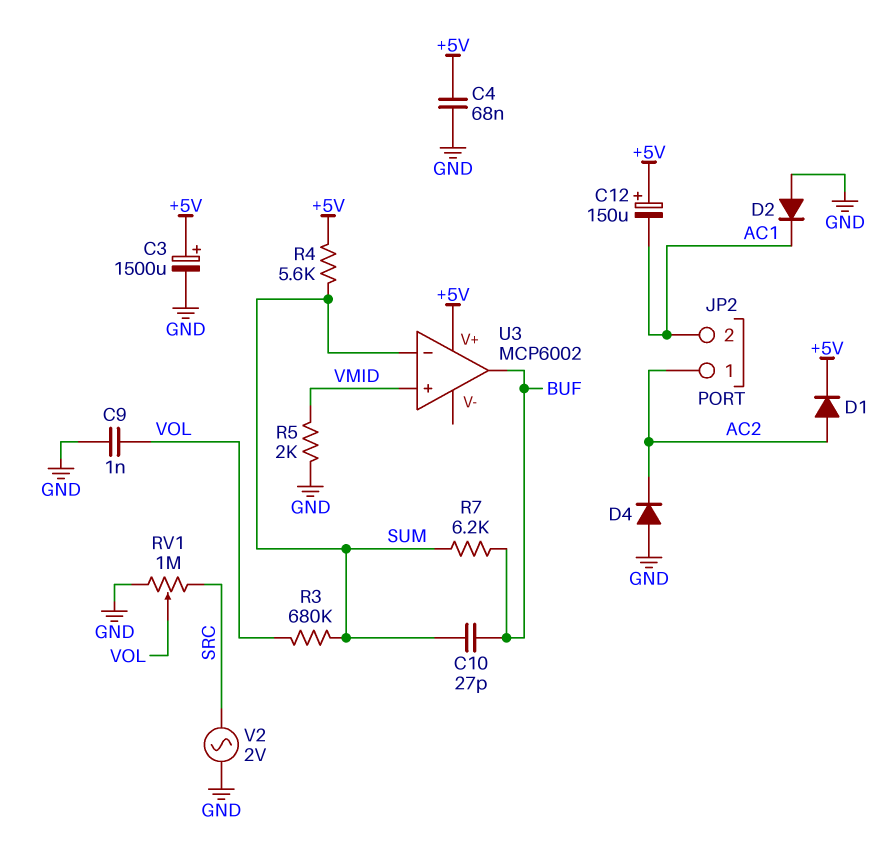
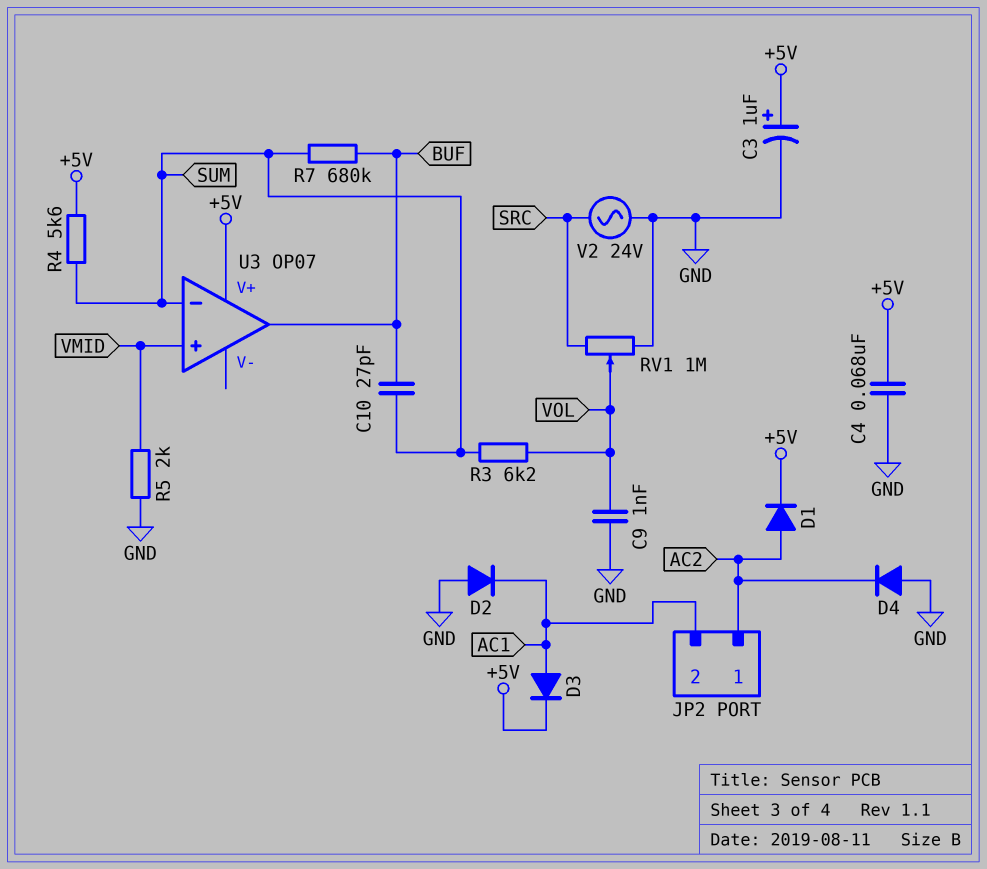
C3: 1500uF (plus +5V, minus GND) -> 1uF (plus +5V, minus GND)
C12: 150uF (plus +5V, minus AC1) -> none
D3: none -> diode (A AC1, K +5V)
R3: 680k (SUM, VOL) -> 6.2k (SUM, VOL)
R7: 6.2k (BUF, SUM) -> 680k (BUF, SUM)
U3: MCP6002 -> OP07
V2: AC 2V (GND, SRC) -> AC 24V (GND, SRC)

